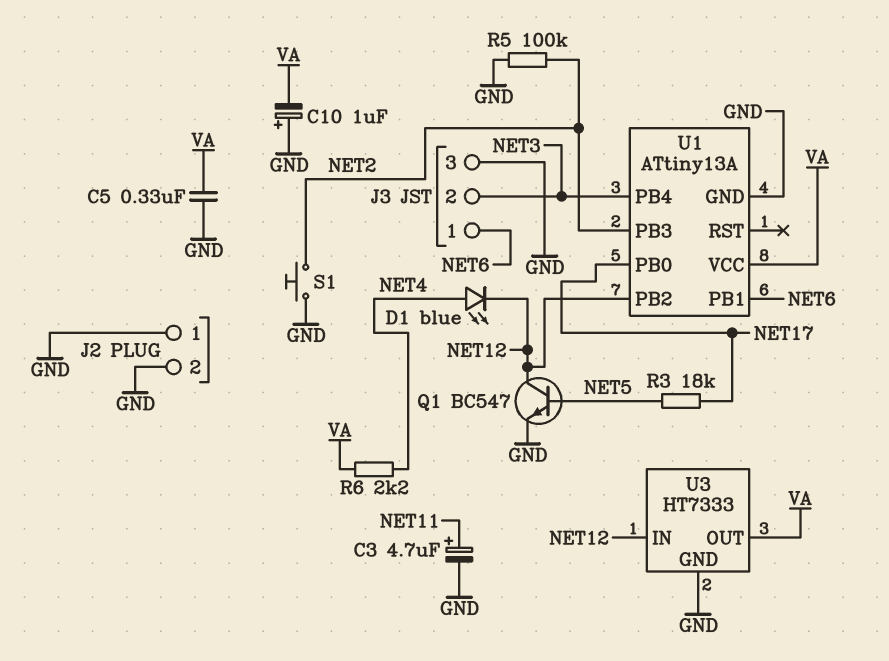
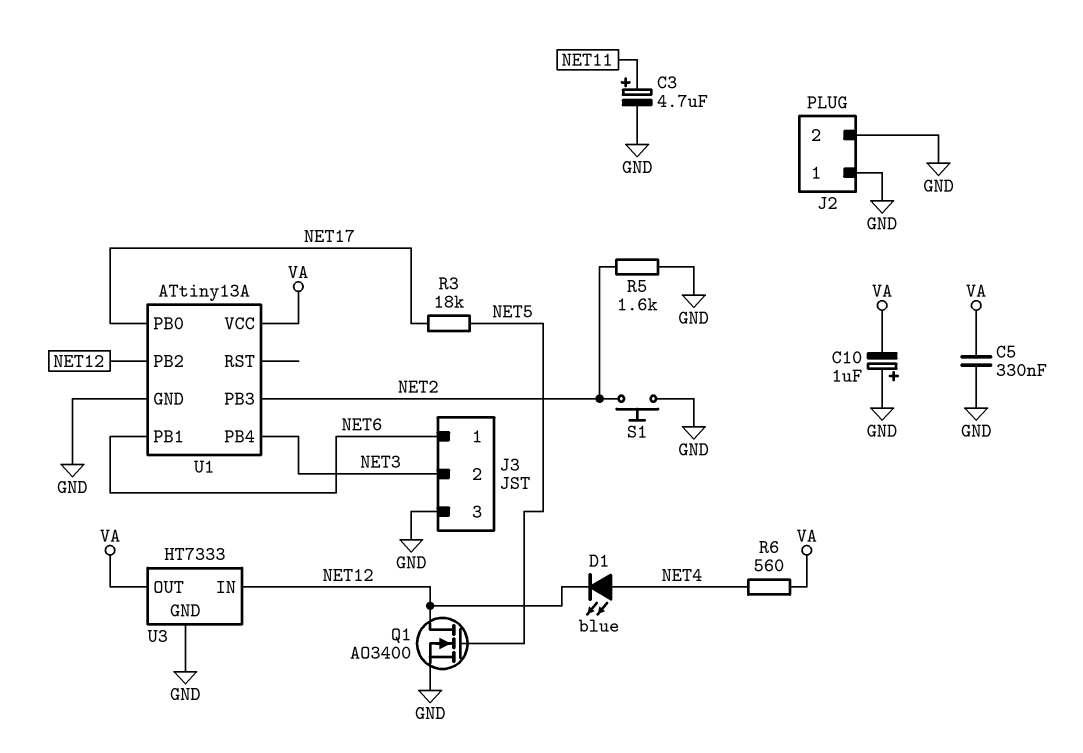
Q1: NPN BC547 (B NET5, C NET12, E GND) -> NMOS AO3400 (G NET5, D NET12, S GND)
R5: 100k (GND, NET2) -> 1.6k (GND, NET2)
R6: 2.2k (NET4, VA) -> 560 (NET4, VA)

